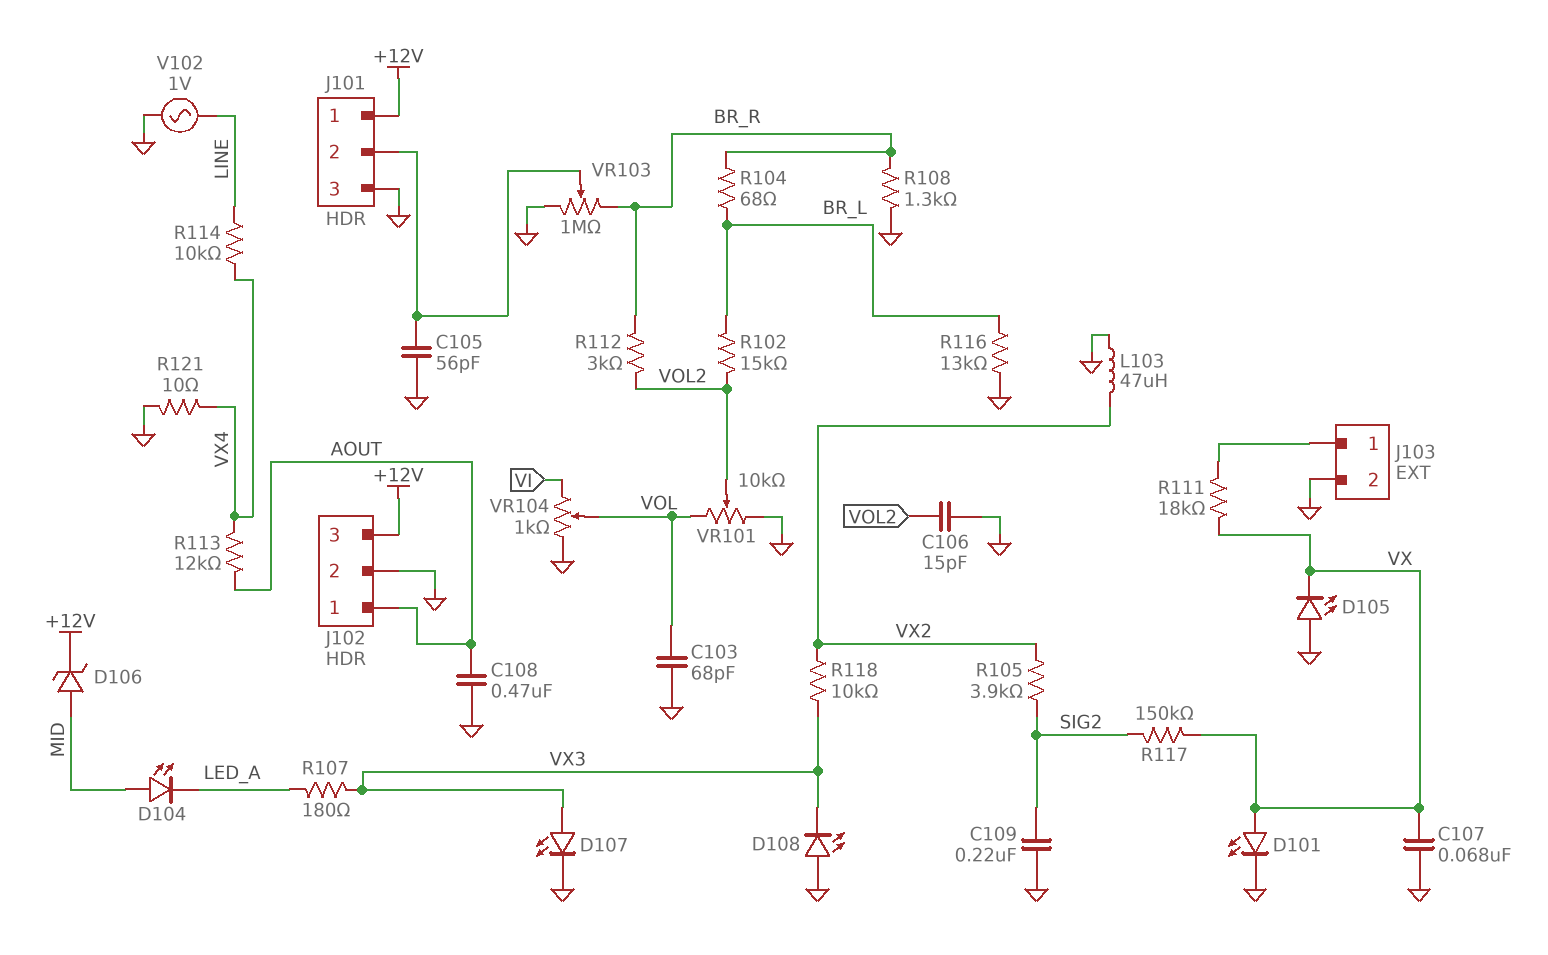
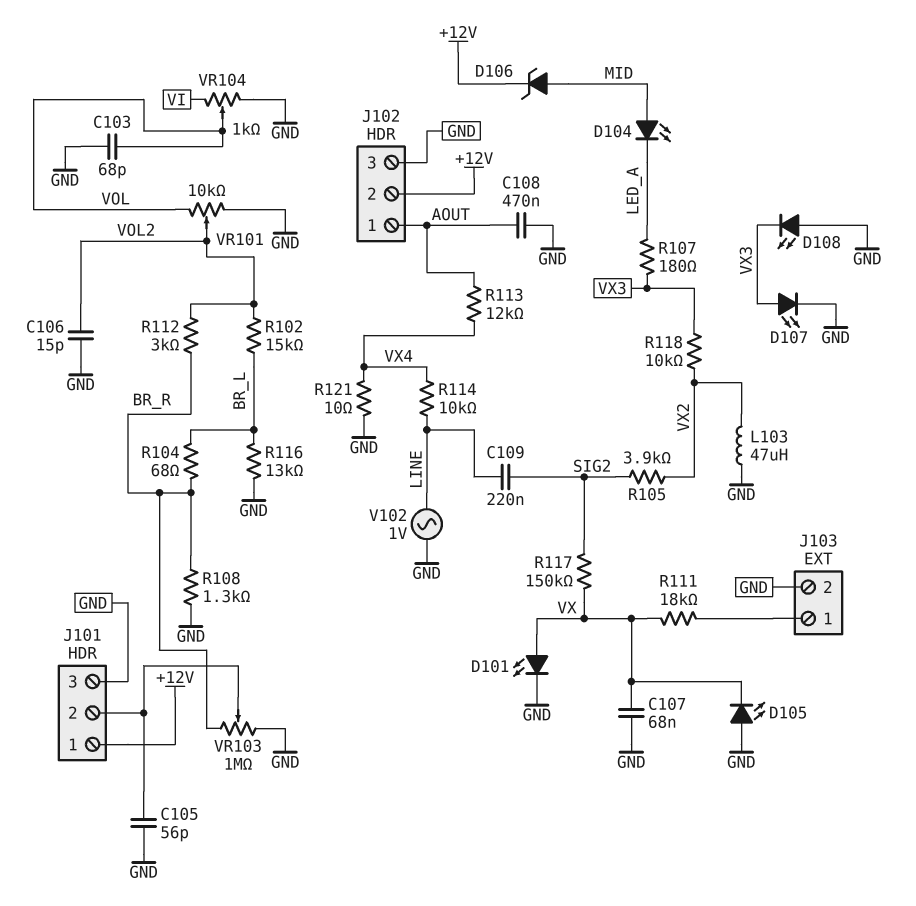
C109: 220nF (GND, SIG2) -> 220nF (LINE, SIG2)
J102 pin 2: GND -> +12V
J102 pin 3: +12V -> GND

